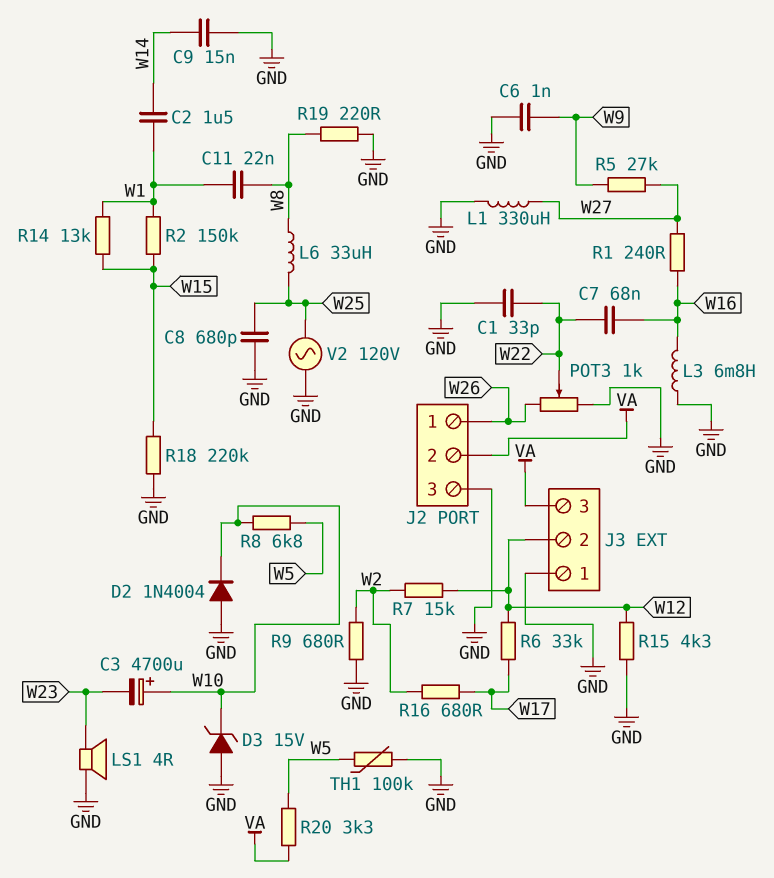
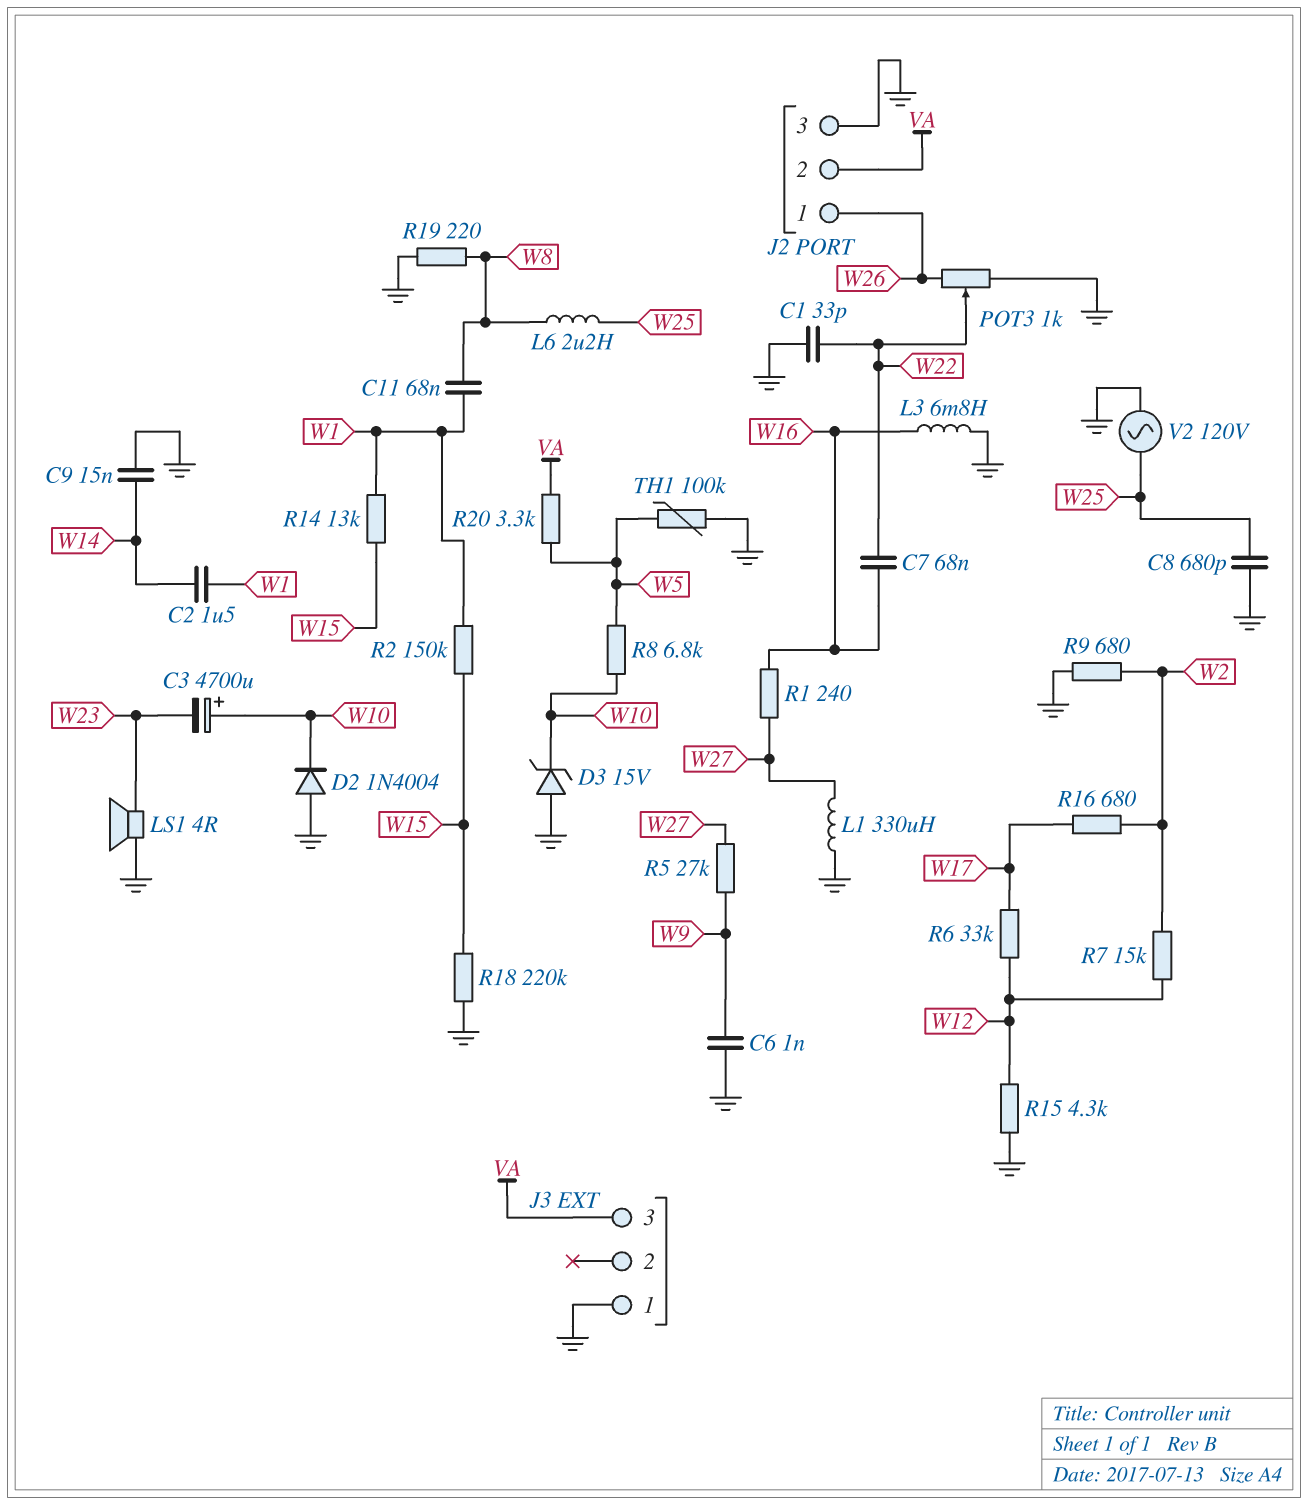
C11: 22nF (W1, W8) -> 68nF (W1, W8)
J3 pin 2: W12 -> none
L6: 33uH (W8, W25) -> 2.2uH (W8, W25)

